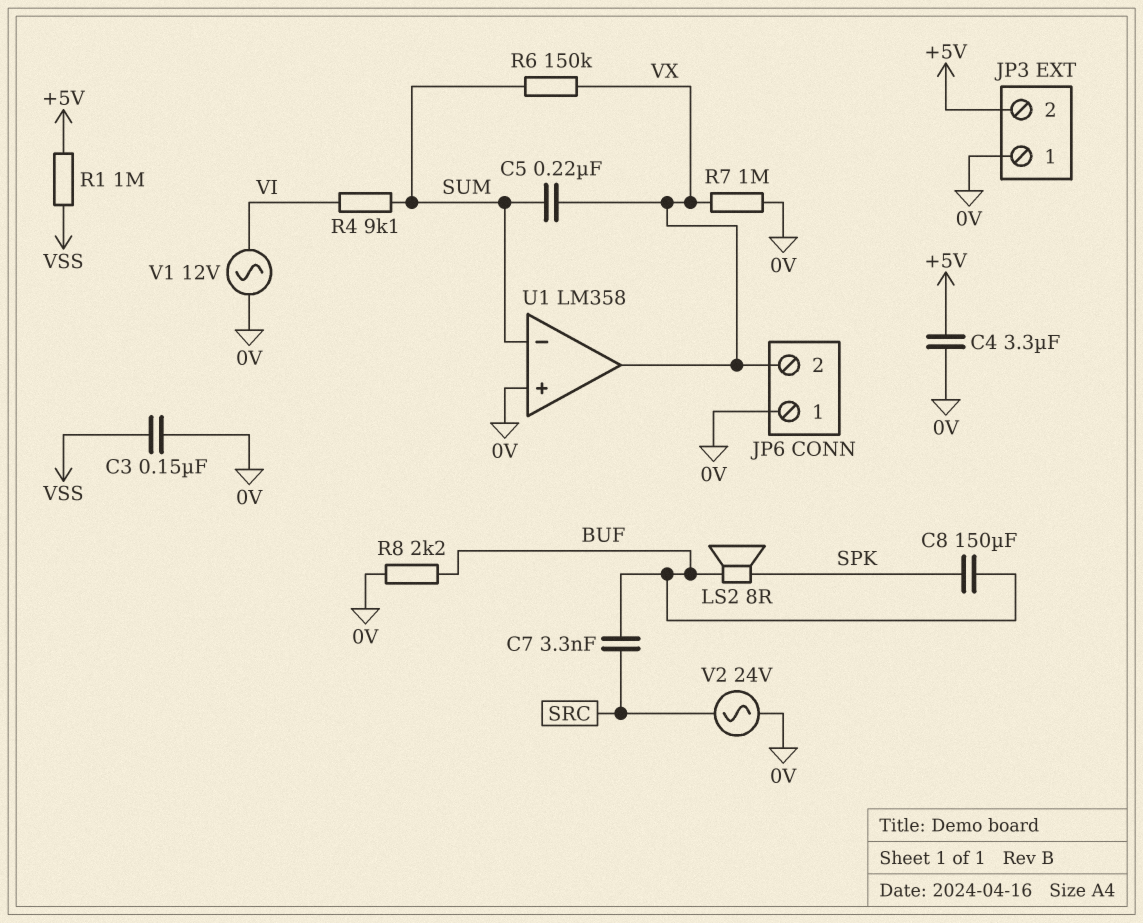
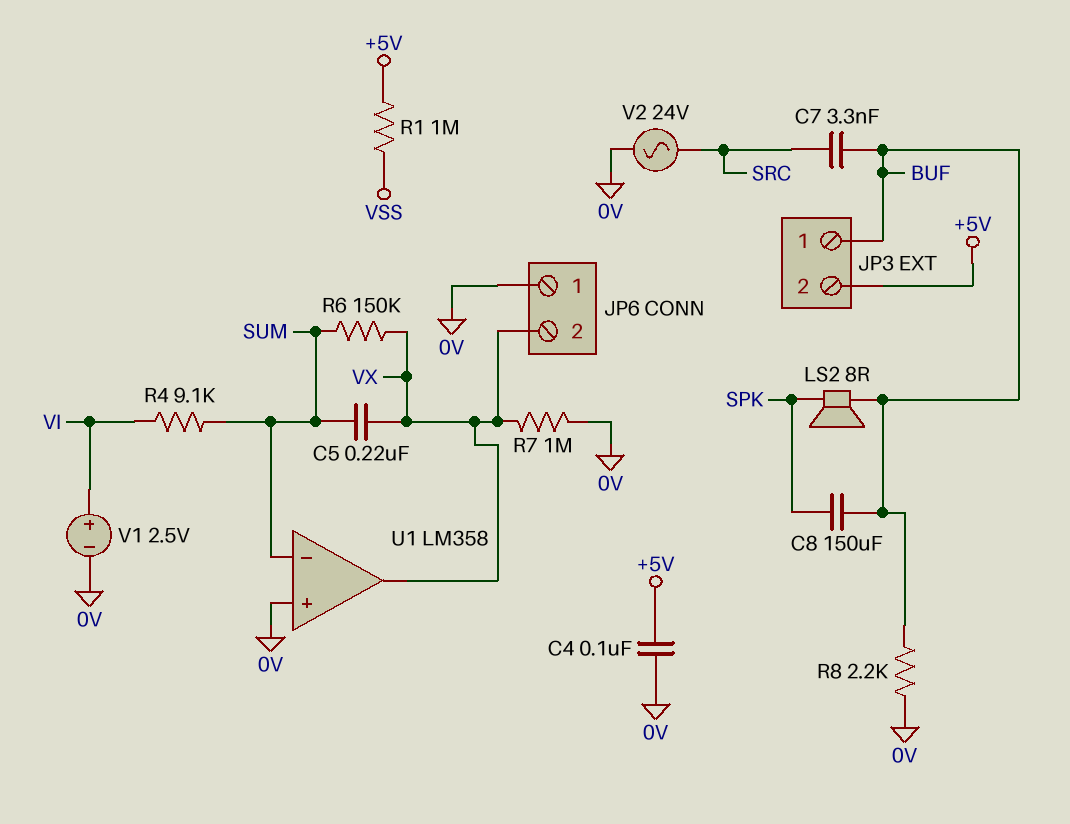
C3: 150nF (0V, VSS) -> none
C4: 3.3uF (+5V, 0V) -> 100nF (+5V, 0V)
JP3 pin 1: 0V -> BUF
V1: AC 12V (0V, VI) -> 2.5V (plus VI, minus 0V)

